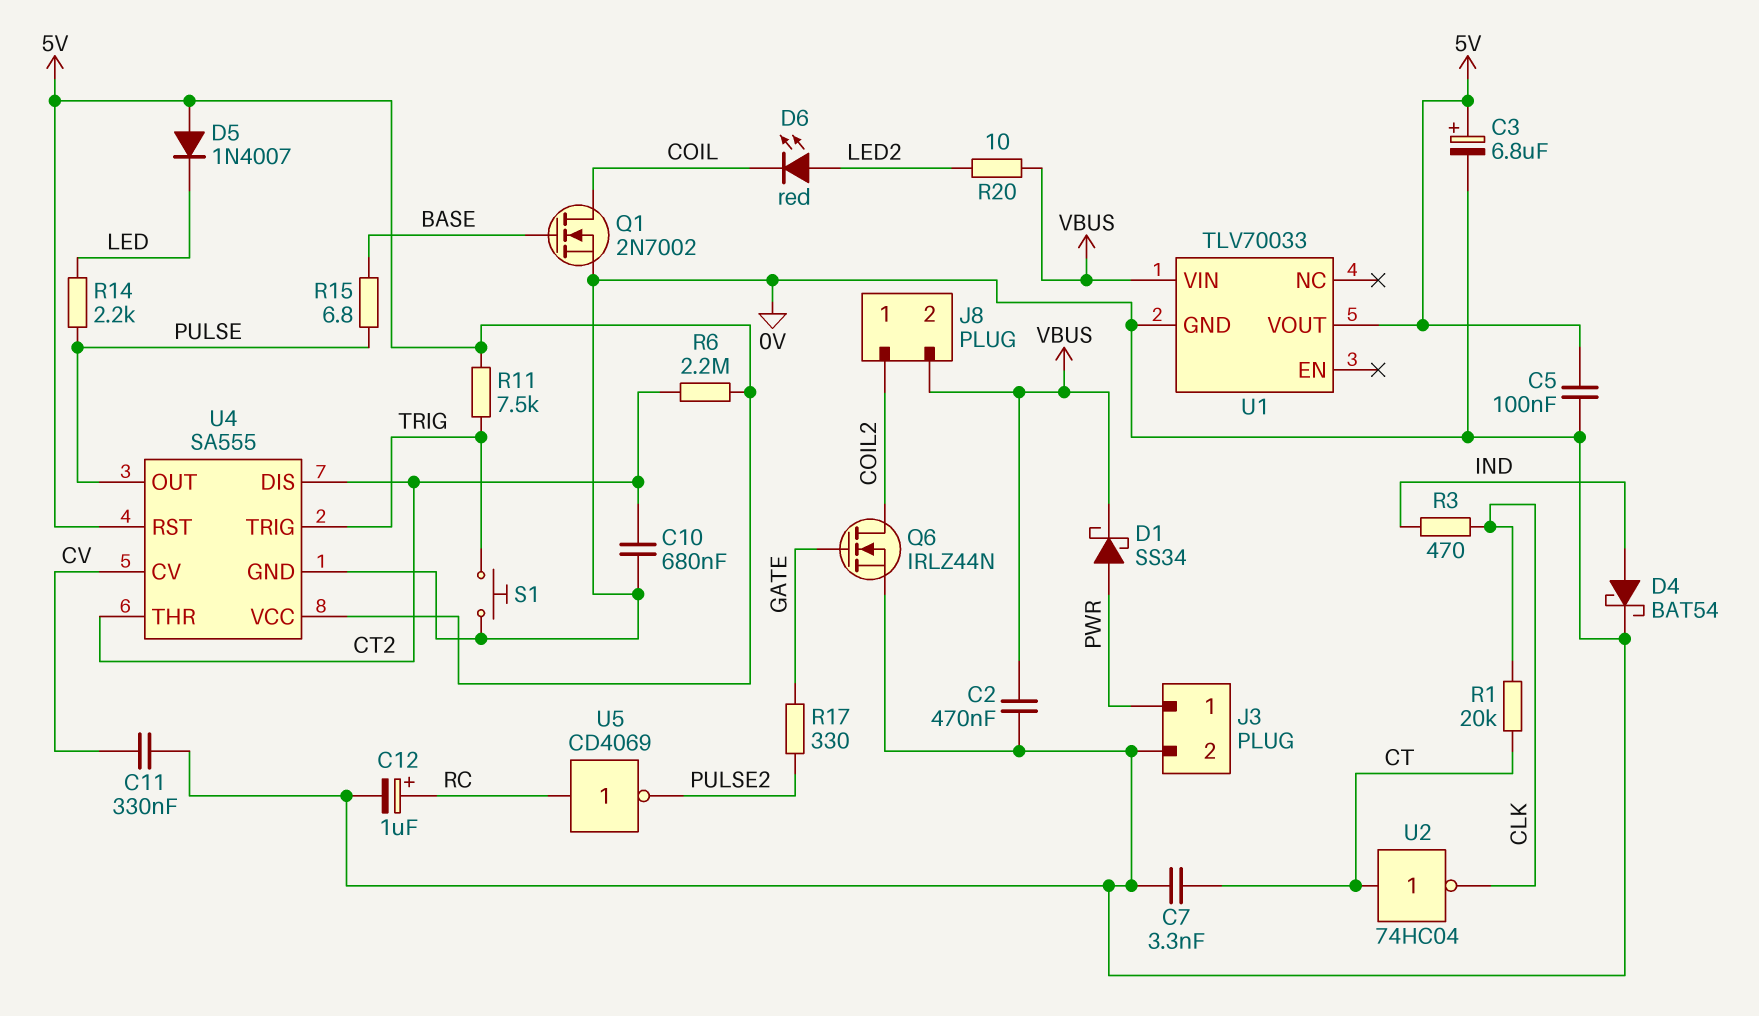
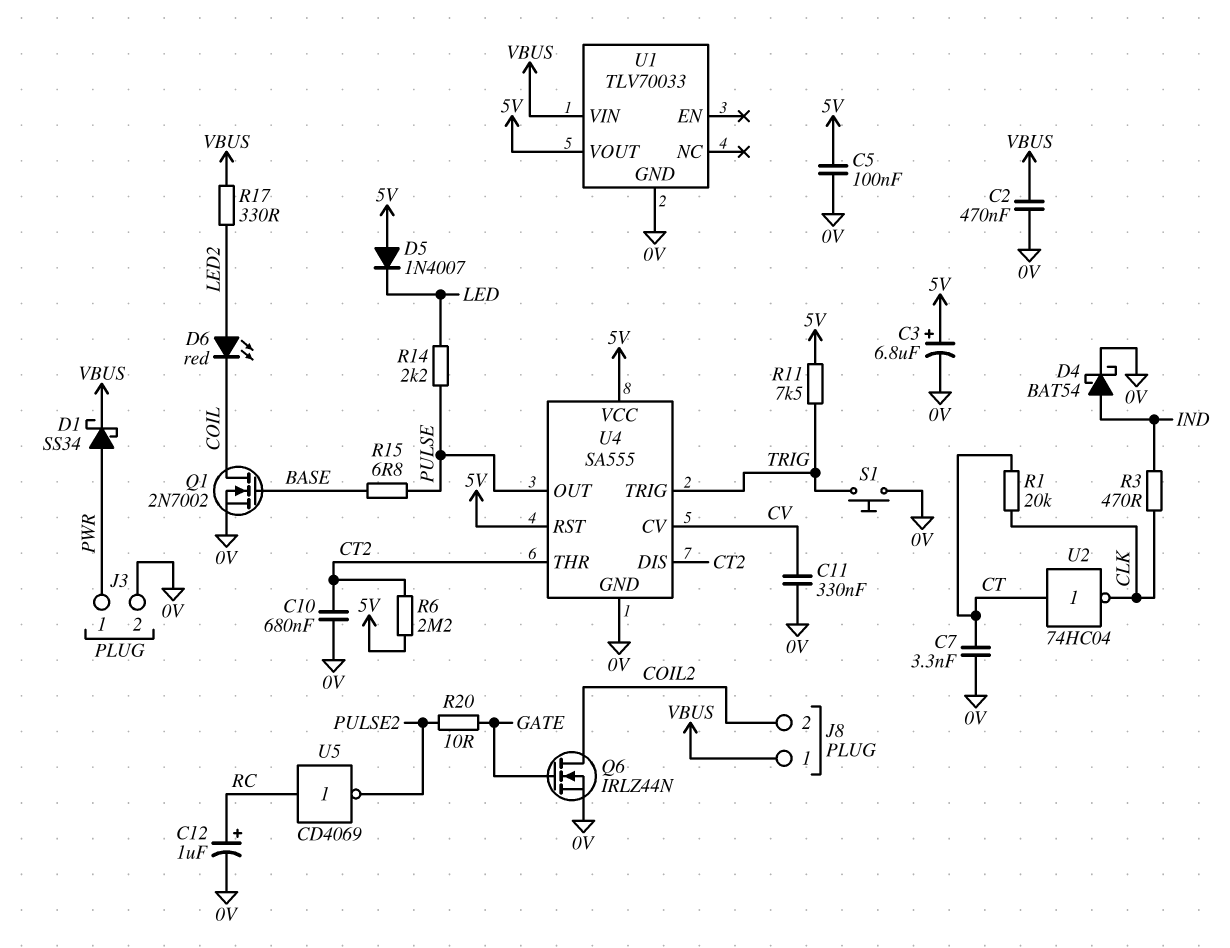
J8 pin 1: COIL2 -> VBUS
J8 pin 2: VBUS -> COIL2
R17: 330 (GATE, PULSE2) -> 330 (LED2, VBUS)
R20: 10 (LED2, VBUS) -> 10 (GATE, PULSE2)

